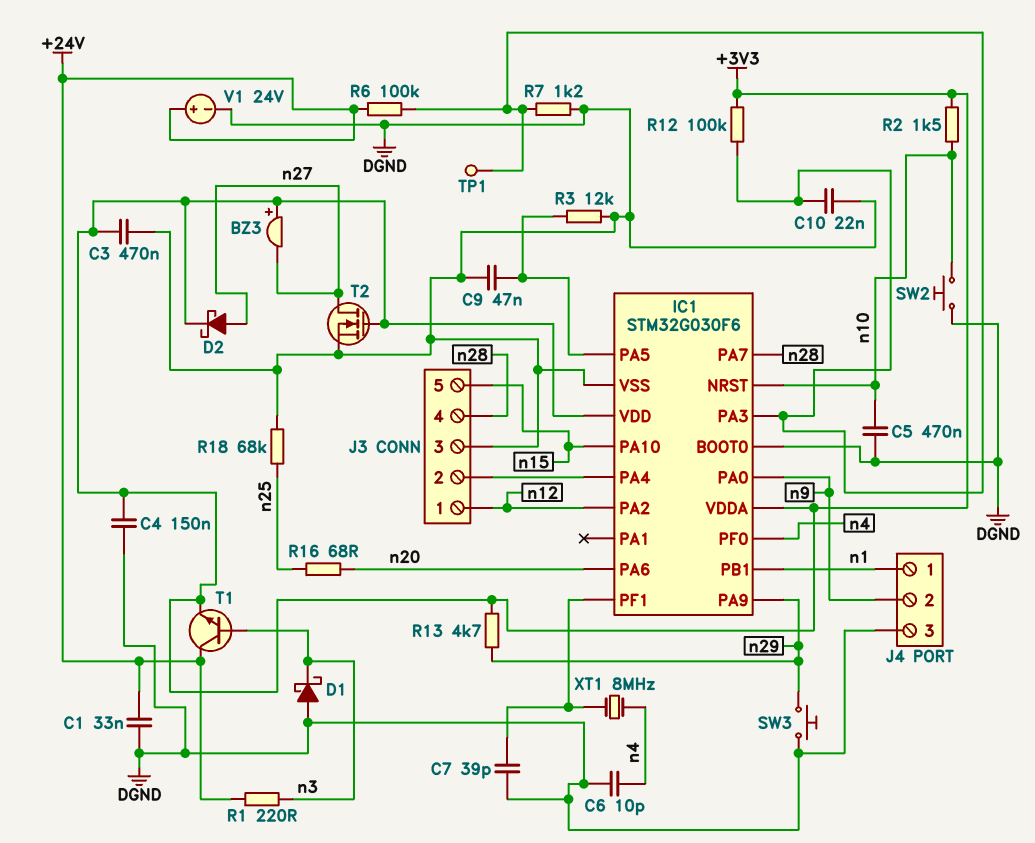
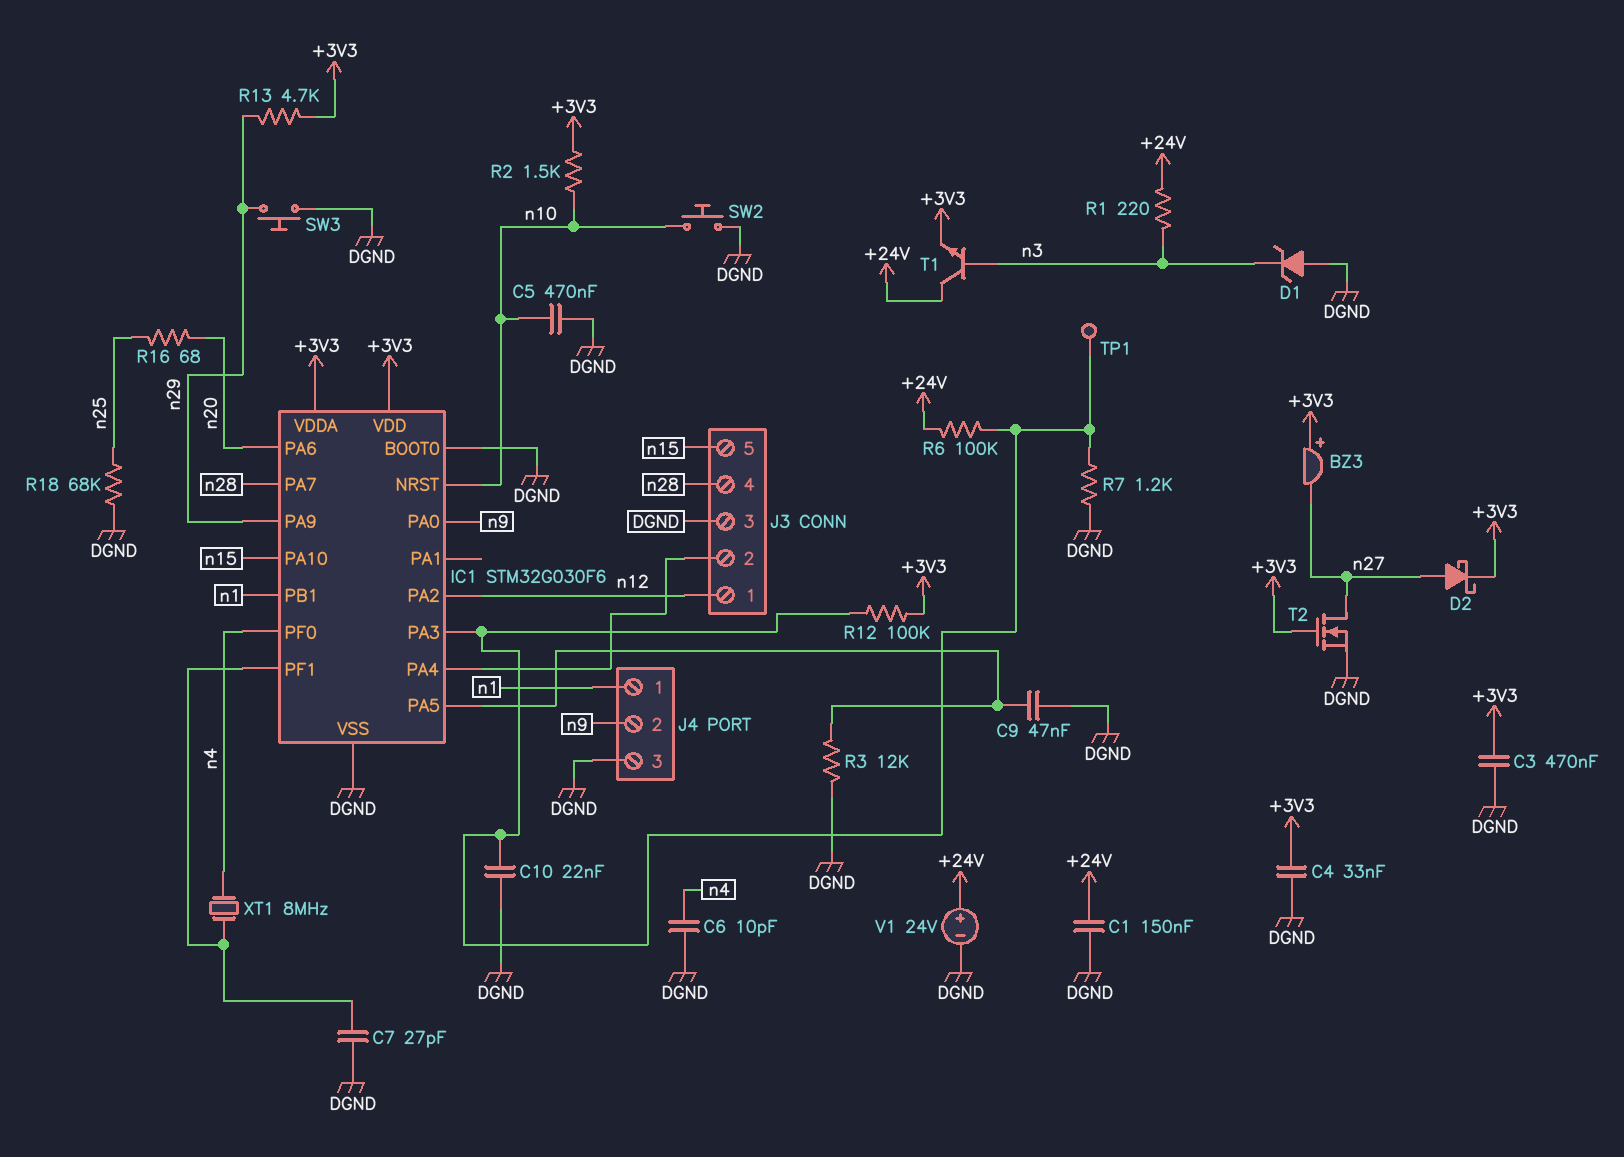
C1: 33nF (+24V, DGND) -> 150nF (+24V, DGND)
C4: 150nF (+3V3, DGND) -> 33nF (+3V3, DGND)
C7: 39pF (DGND, IC1/PF1) -> 27pF (DGND, IC1/PF1)
D1: schottky (A DGND, K n3) -> zener (A DGND, K n3)

